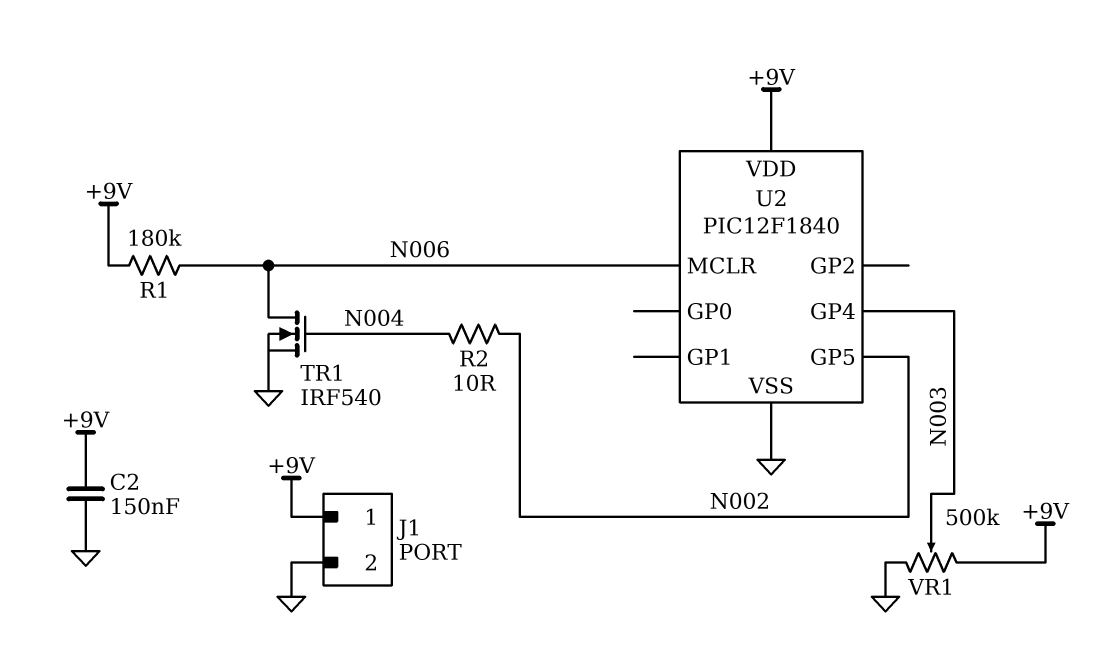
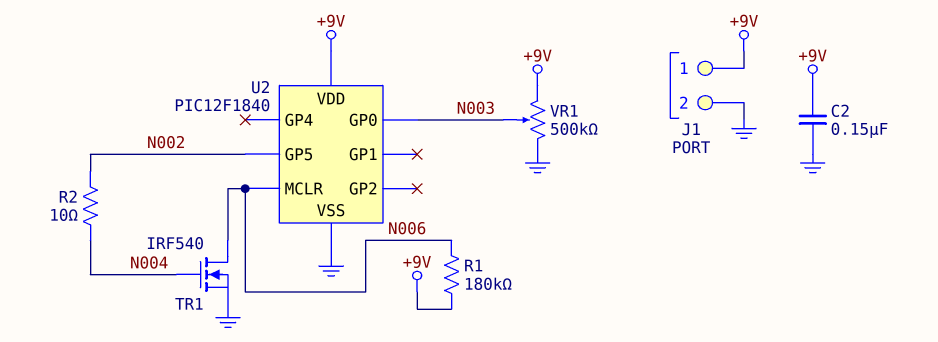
U2 pin GP0: none -> N003
U2 pin GP4: N003 -> none

